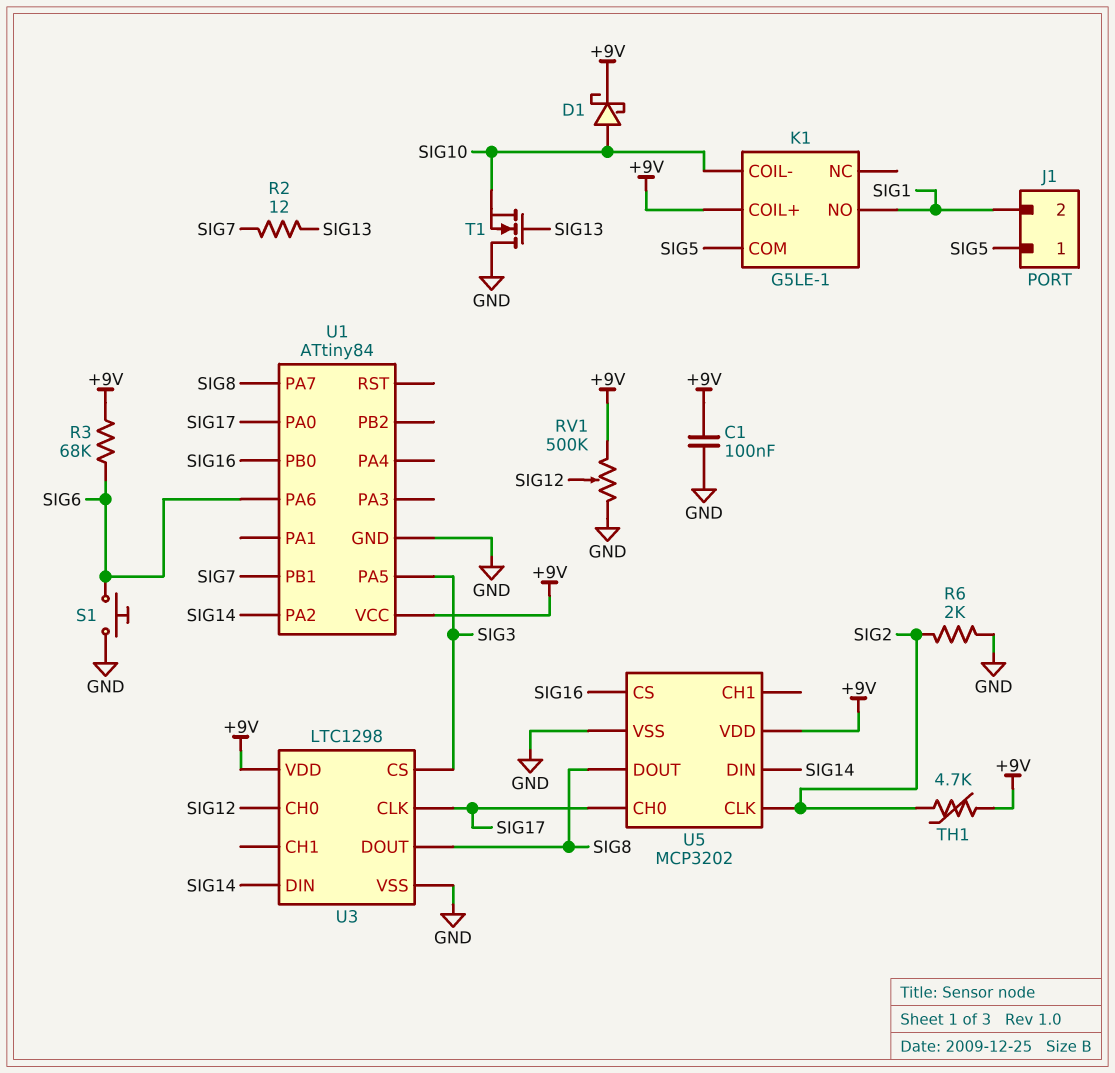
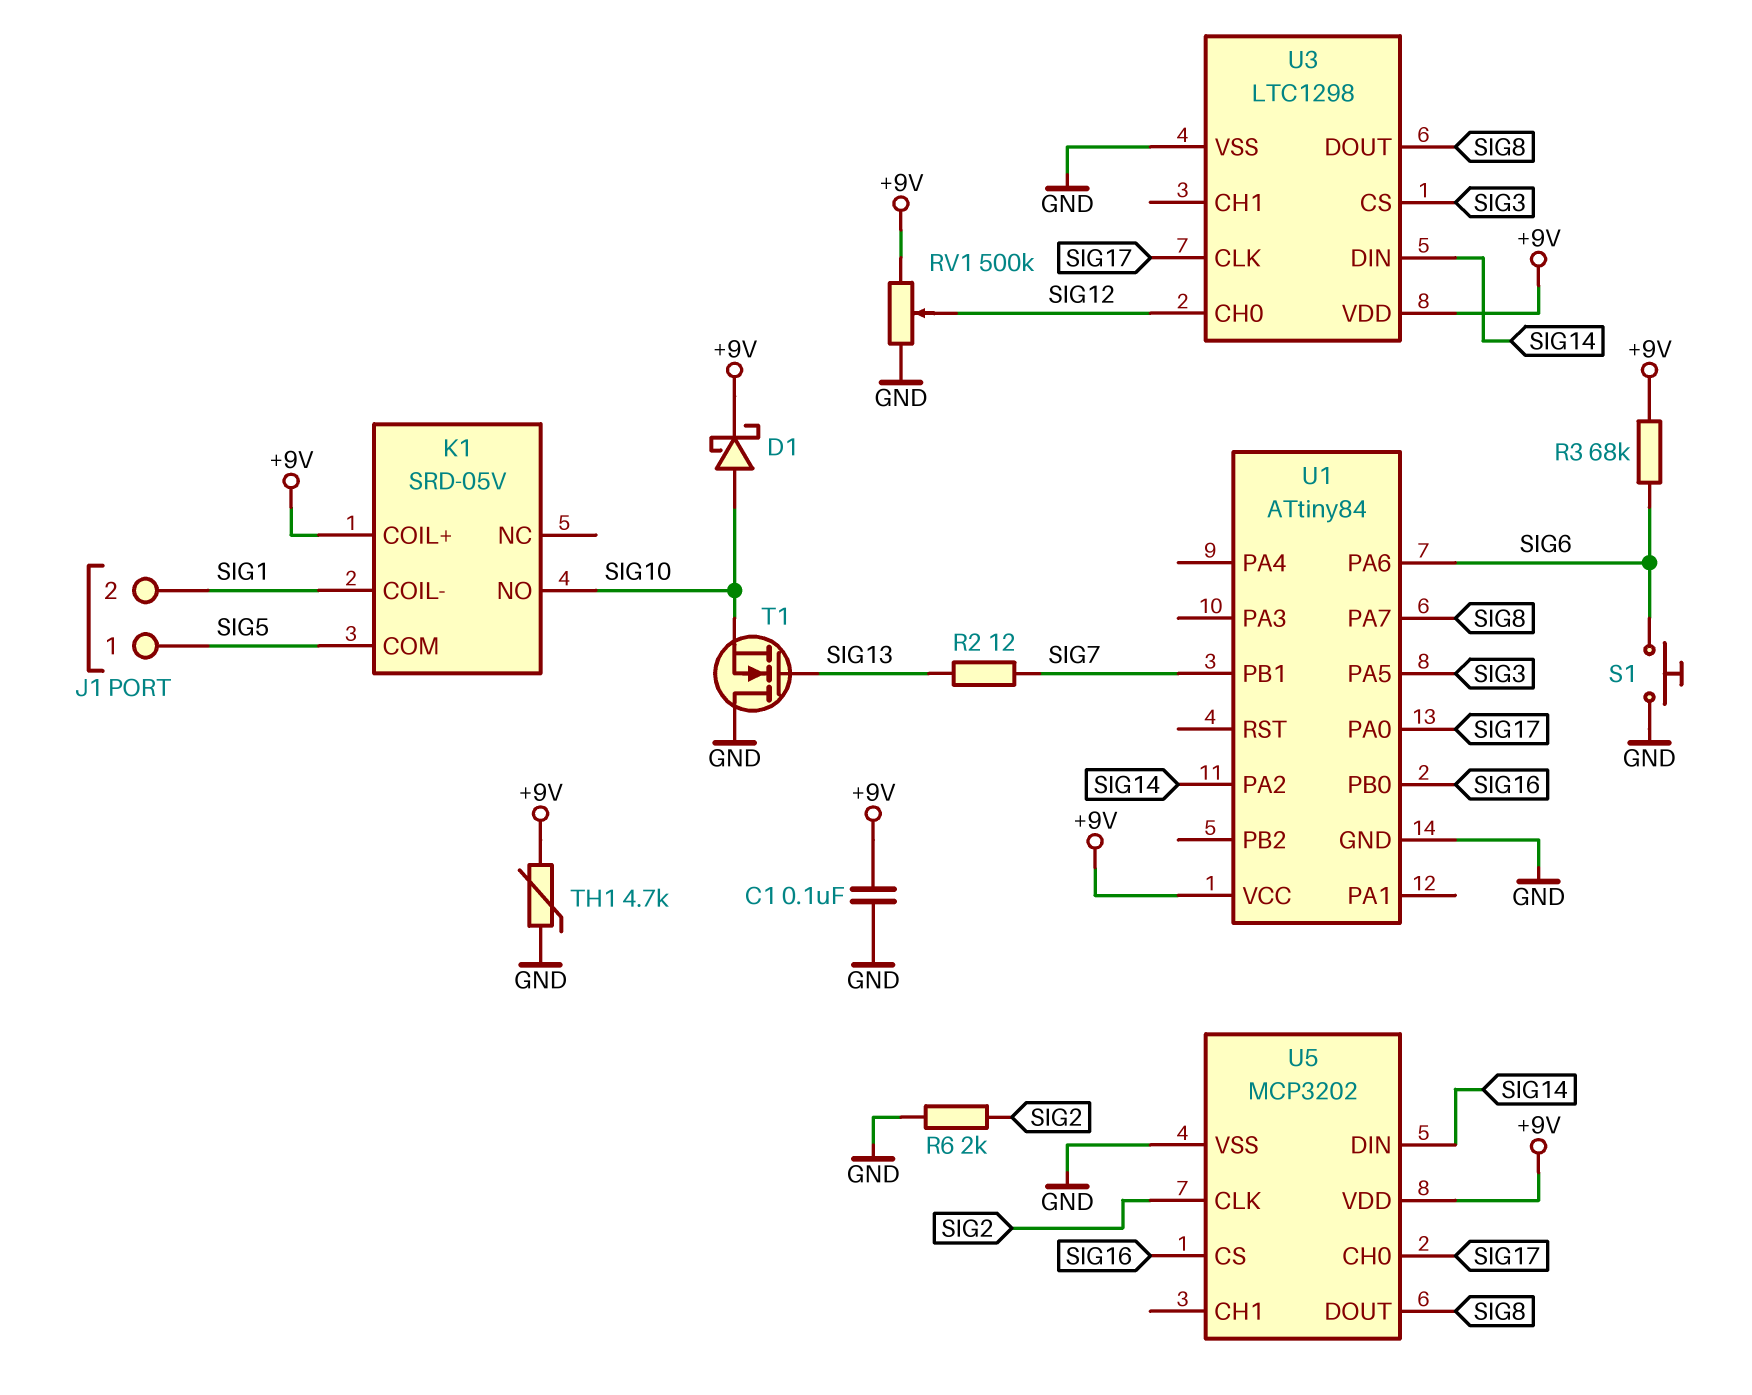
K1: G5LE-1 -> SRD-05V
K1 pin COIL-: SIG10 -> SIG1
K1 pin NO: SIG1 -> SIG10
TH1: 4.7k (+9V, SIG2) -> 4.7k (+9V, GND)

